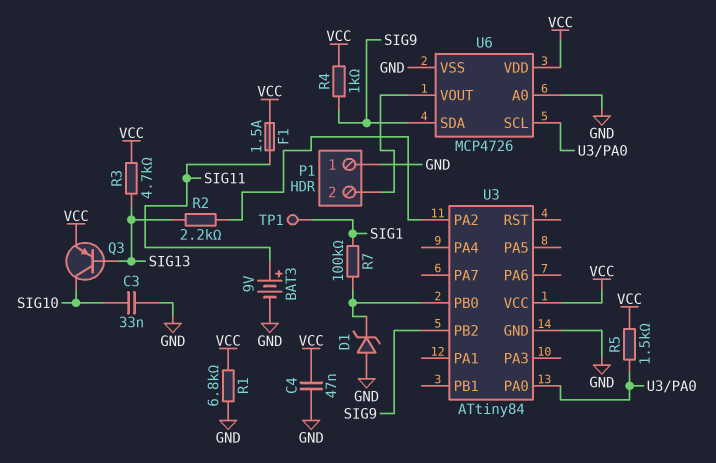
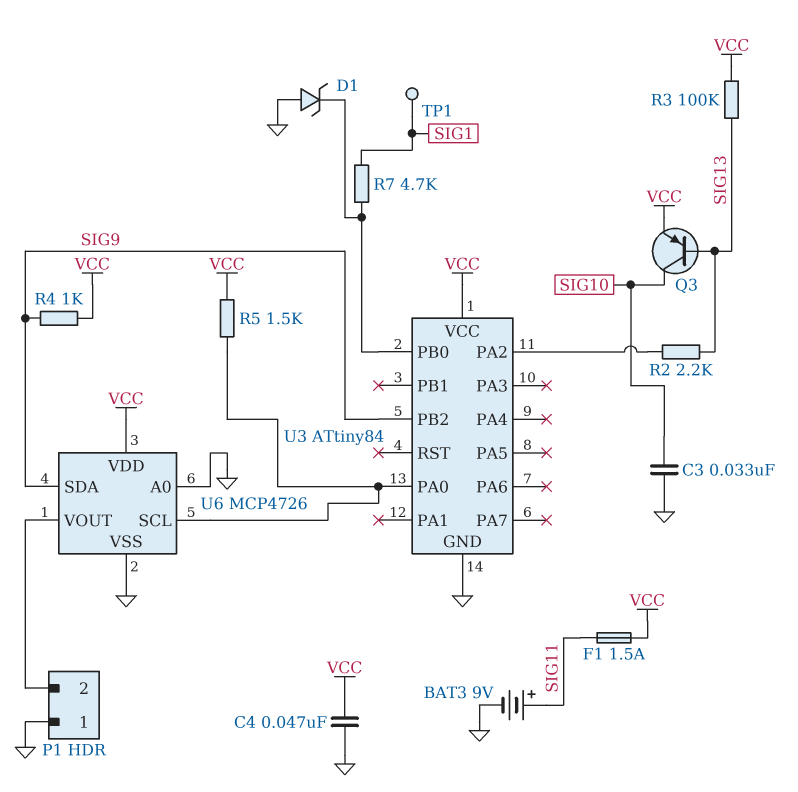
R1: 6.8k (GND, VCC) -> none
R3: 4.7k (SIG13, VCC) -> 100k (SIG13, VCC)
R7: 100k (SIG1, U3/PB0) -> 4.7k (SIG1, U3/PB0)

